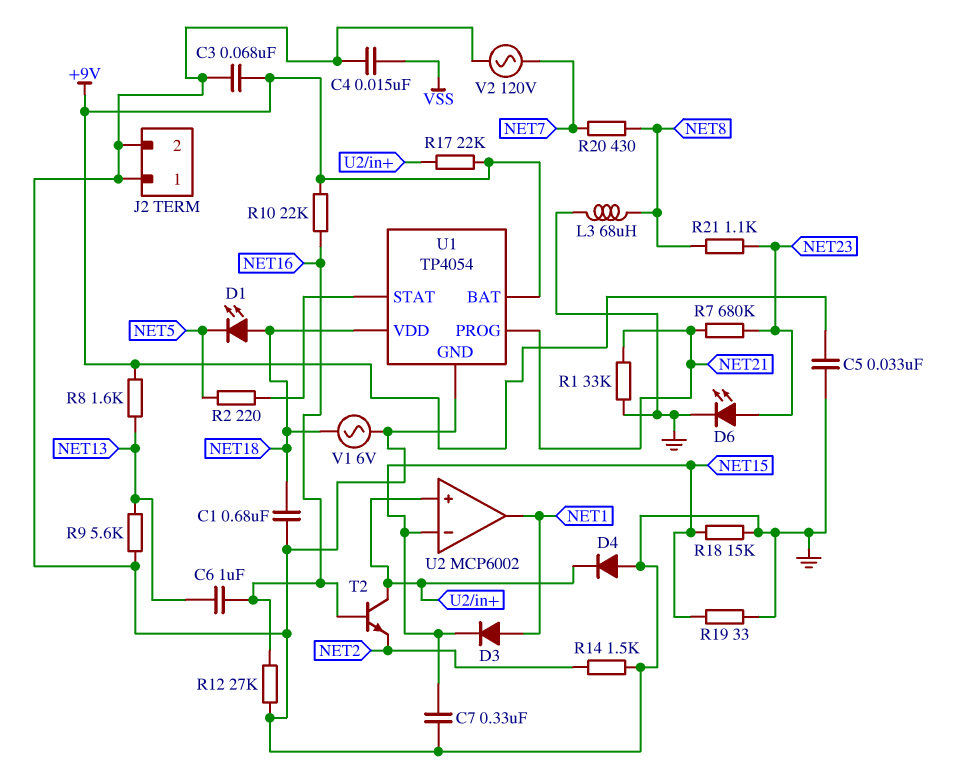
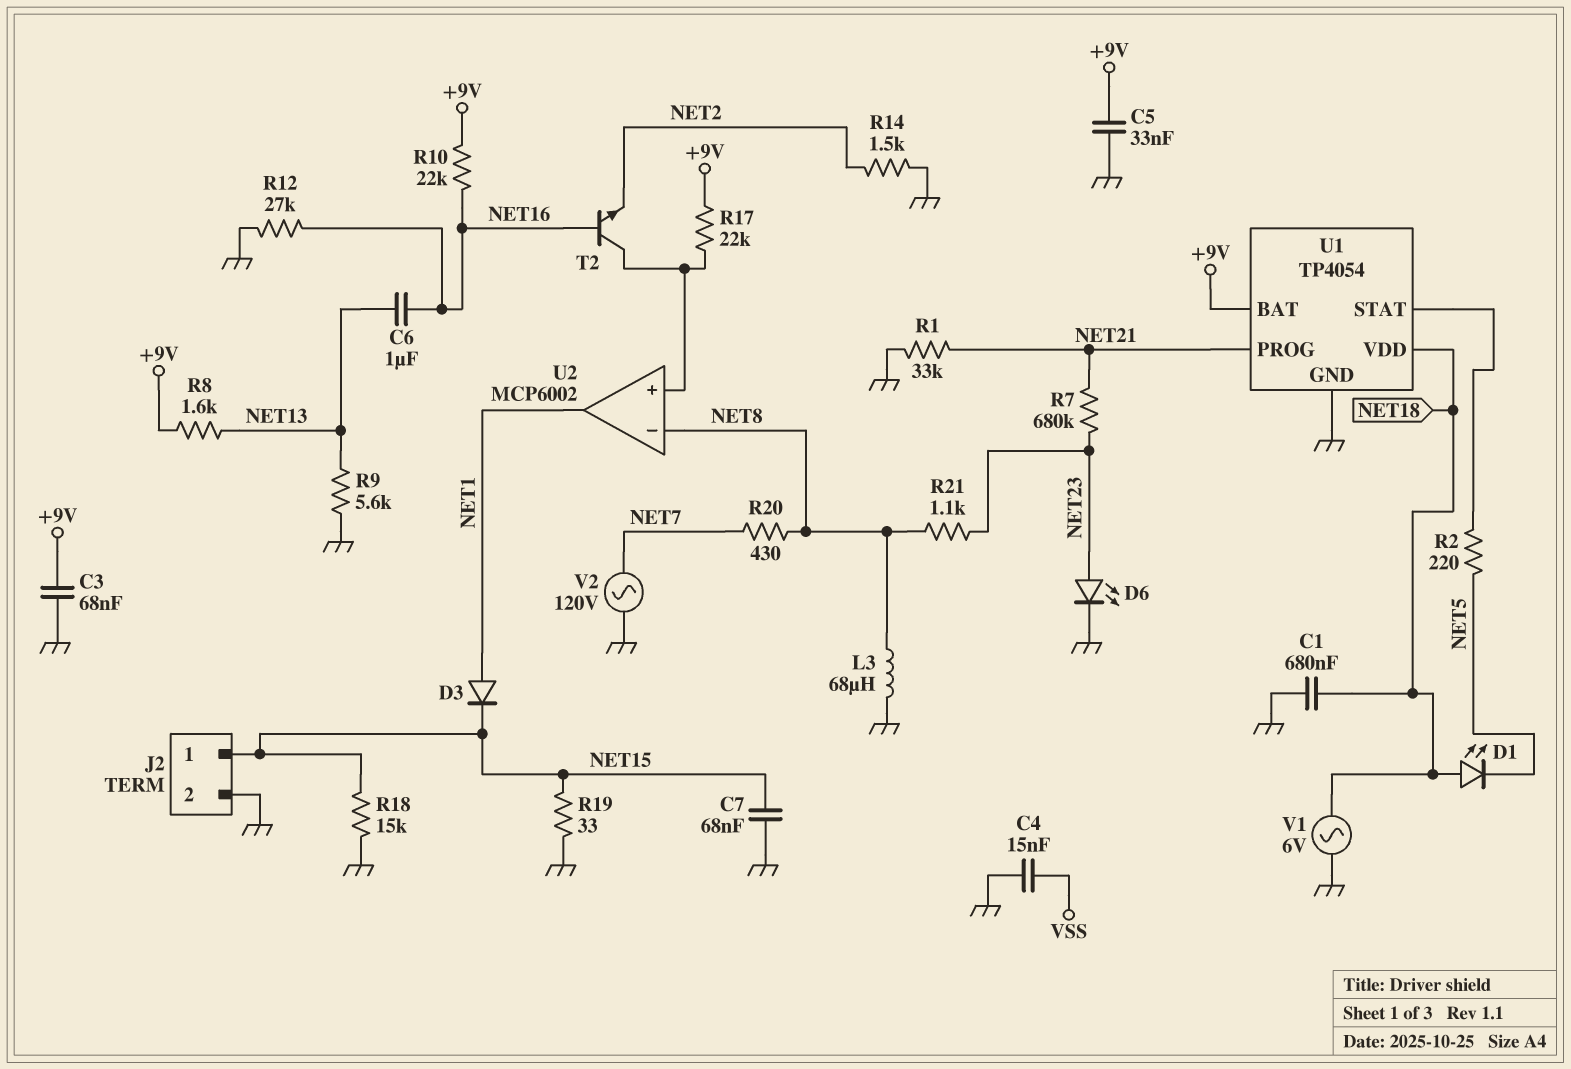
C7: 330nF (GND, NET15) -> 68nF (GND, NET15)
D4: diode (A GND, K U2/in+) -> none
J2 pin 1: GND -> NET15
U2 pin in-: NET15 -> NET8

